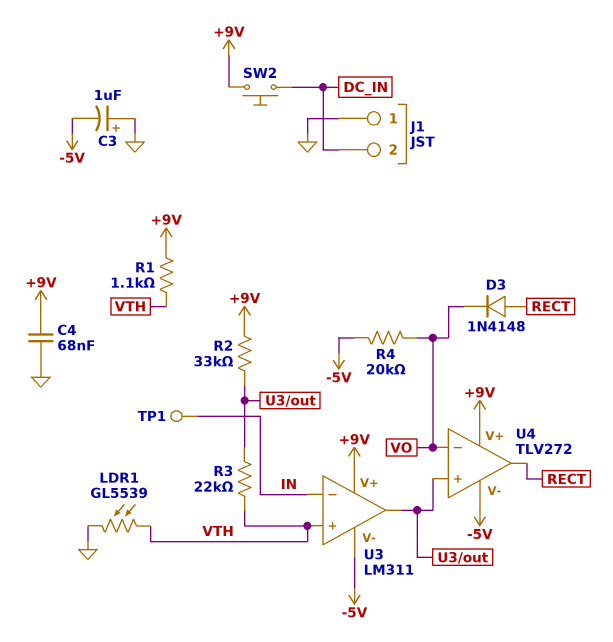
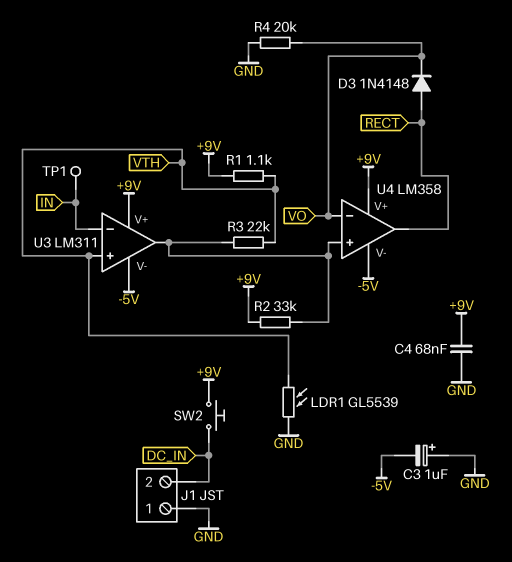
R4: 20k (-5V, VO) -> 20k (GND, VO)
U4: TLV272 -> LM358

